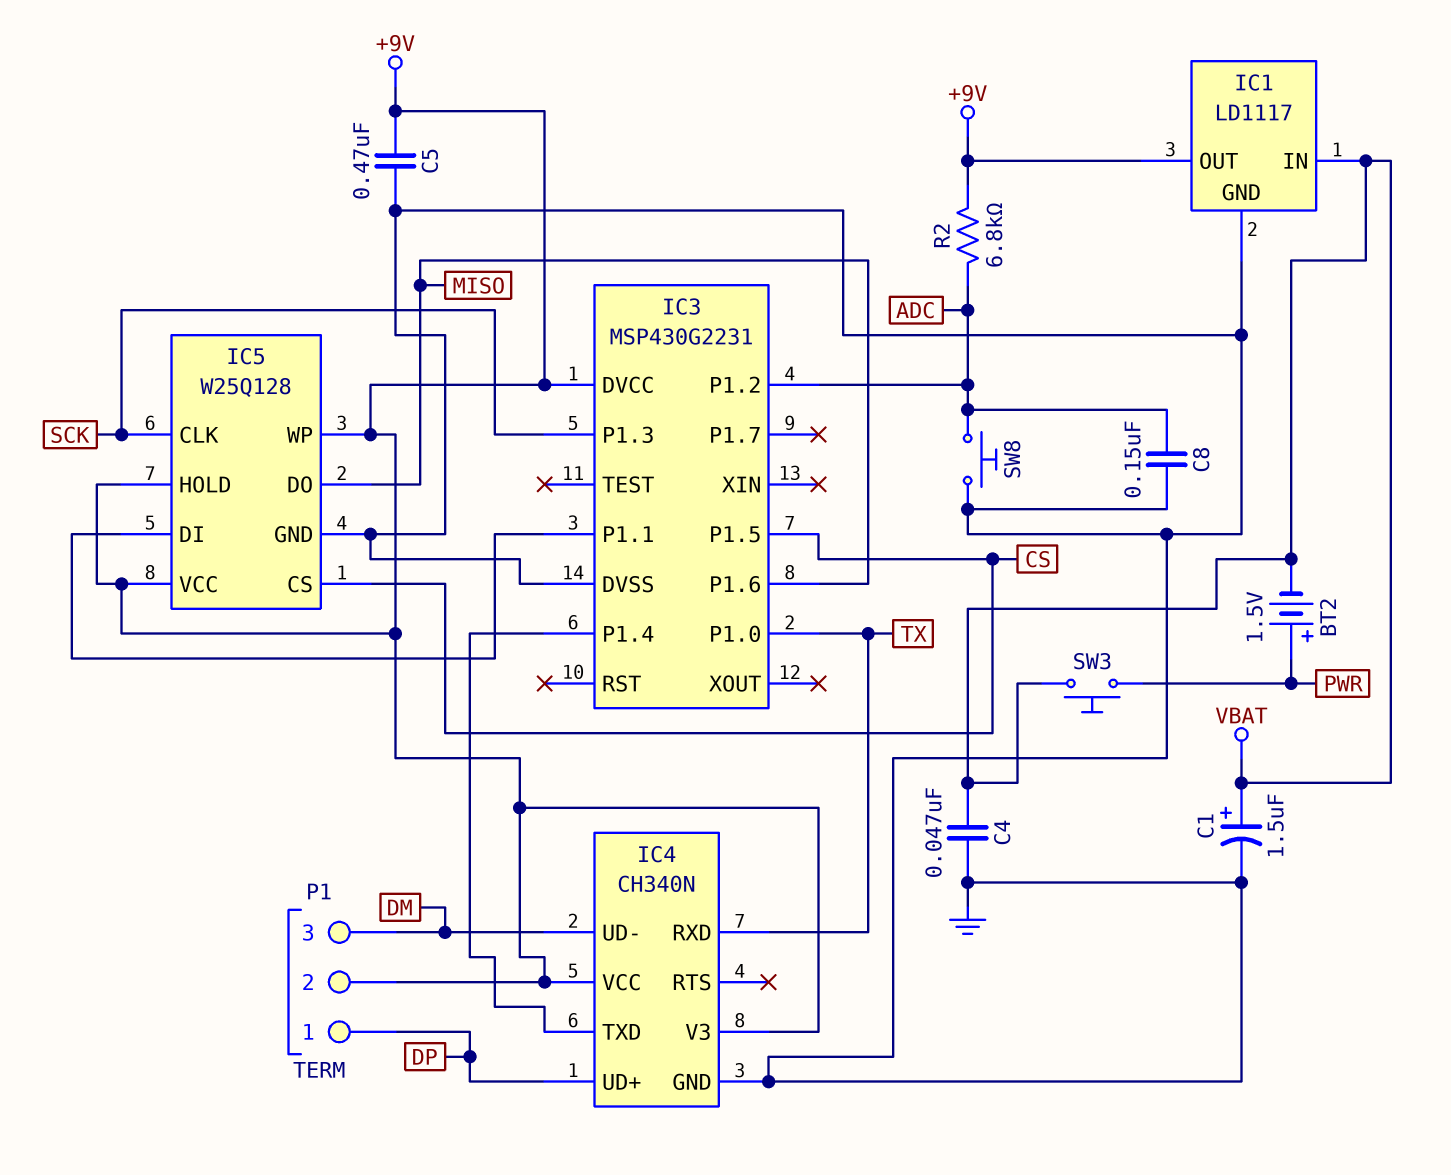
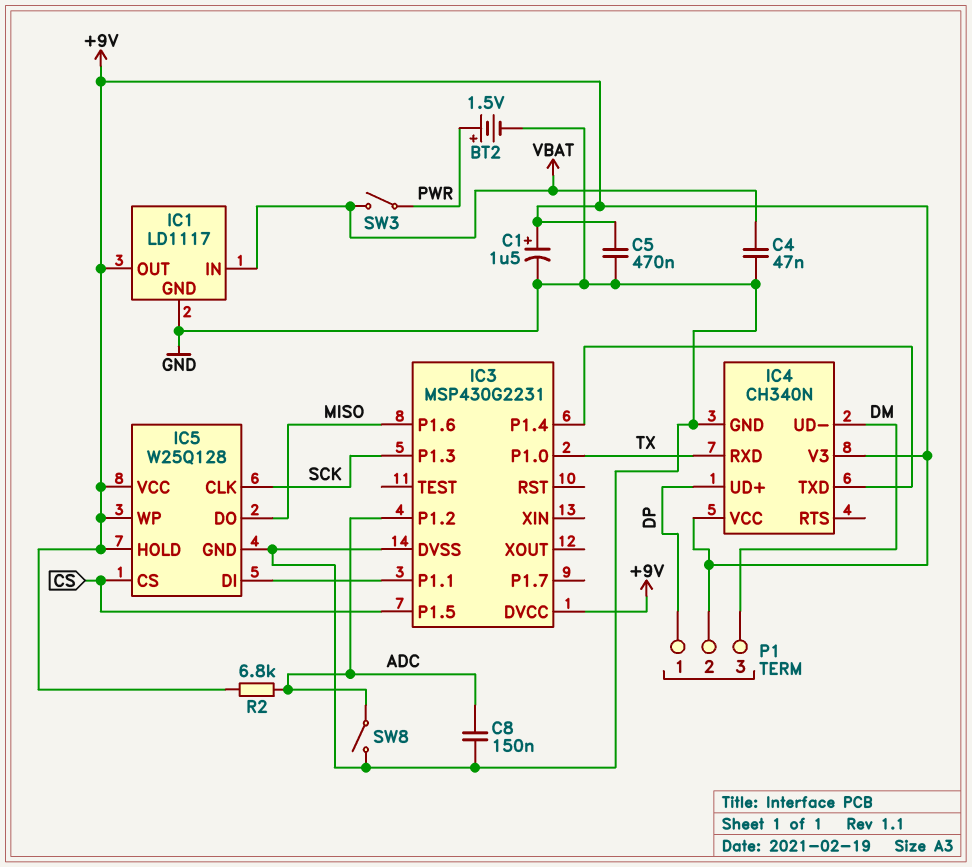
BT2: 1.5V (plus PWR, minus VBAT) -> 1.5V (plus PWR, minus GND)
C1: 1.5uF (plus VBAT, minus GND) -> 1.5uF (plus +9V, minus GND)
SW3: button (PWR, VBAT) -> switch (PWR, VBAT)
SW8: button (ADC, GND) -> switch (ADC, GND)

